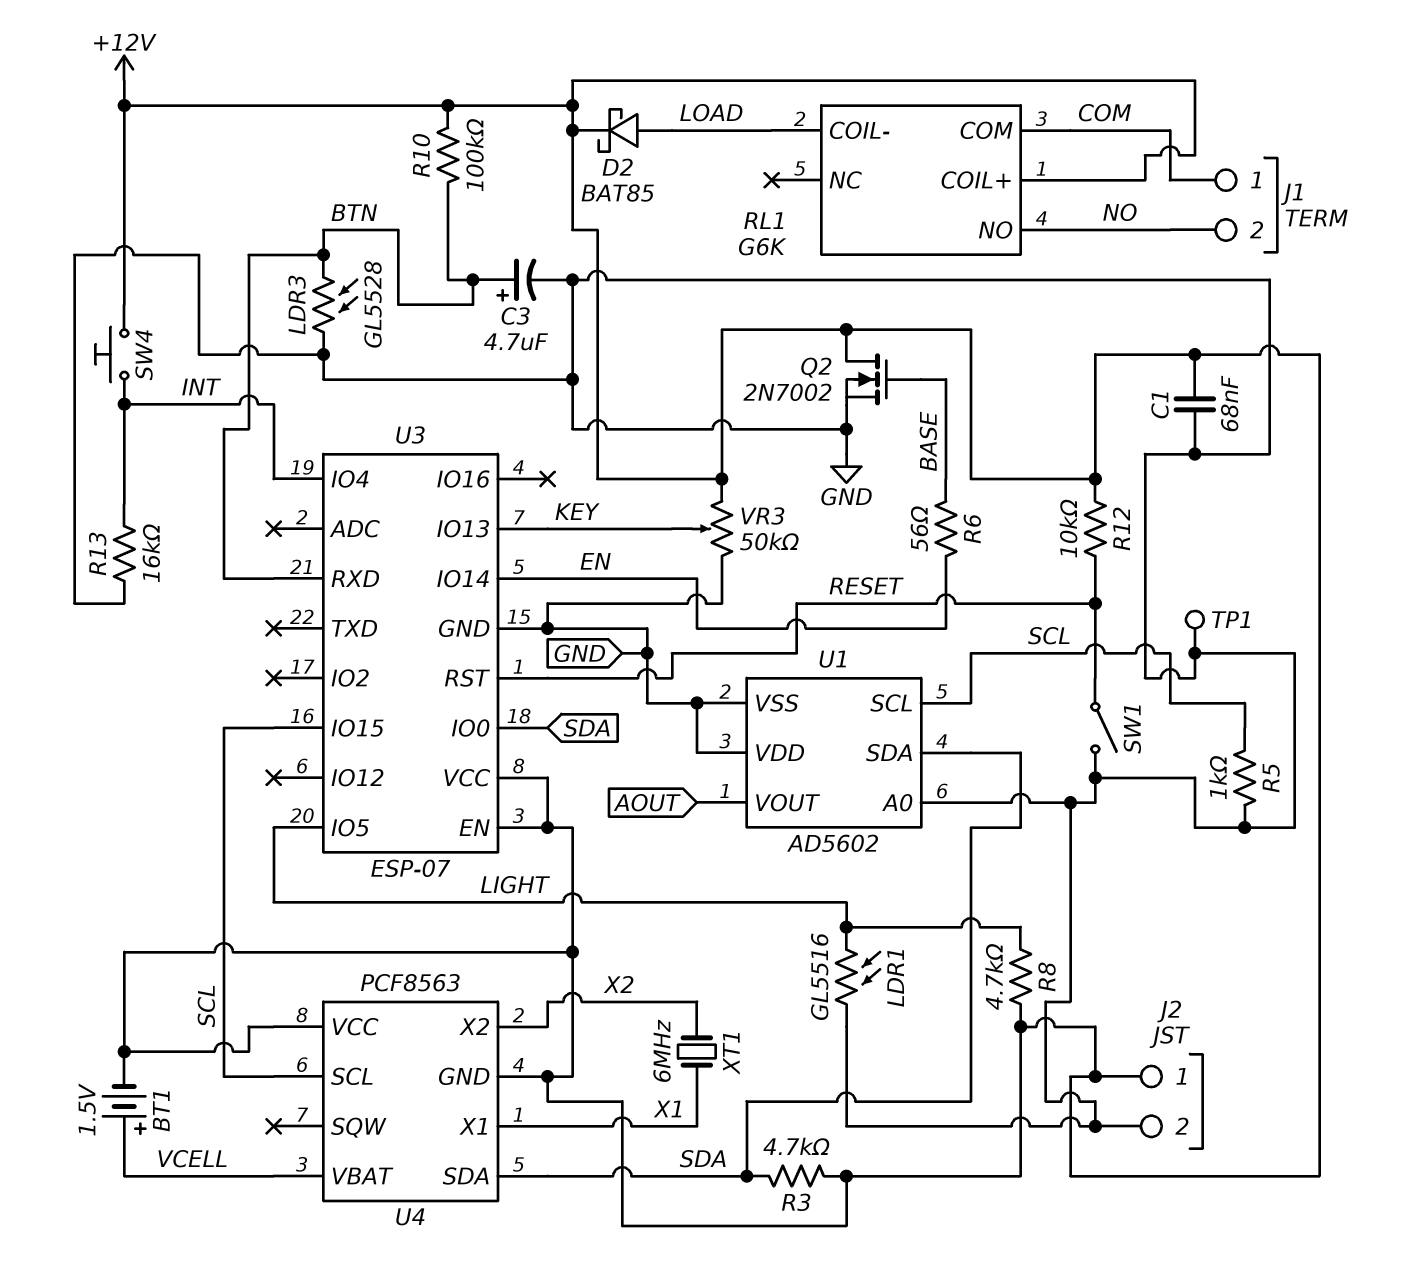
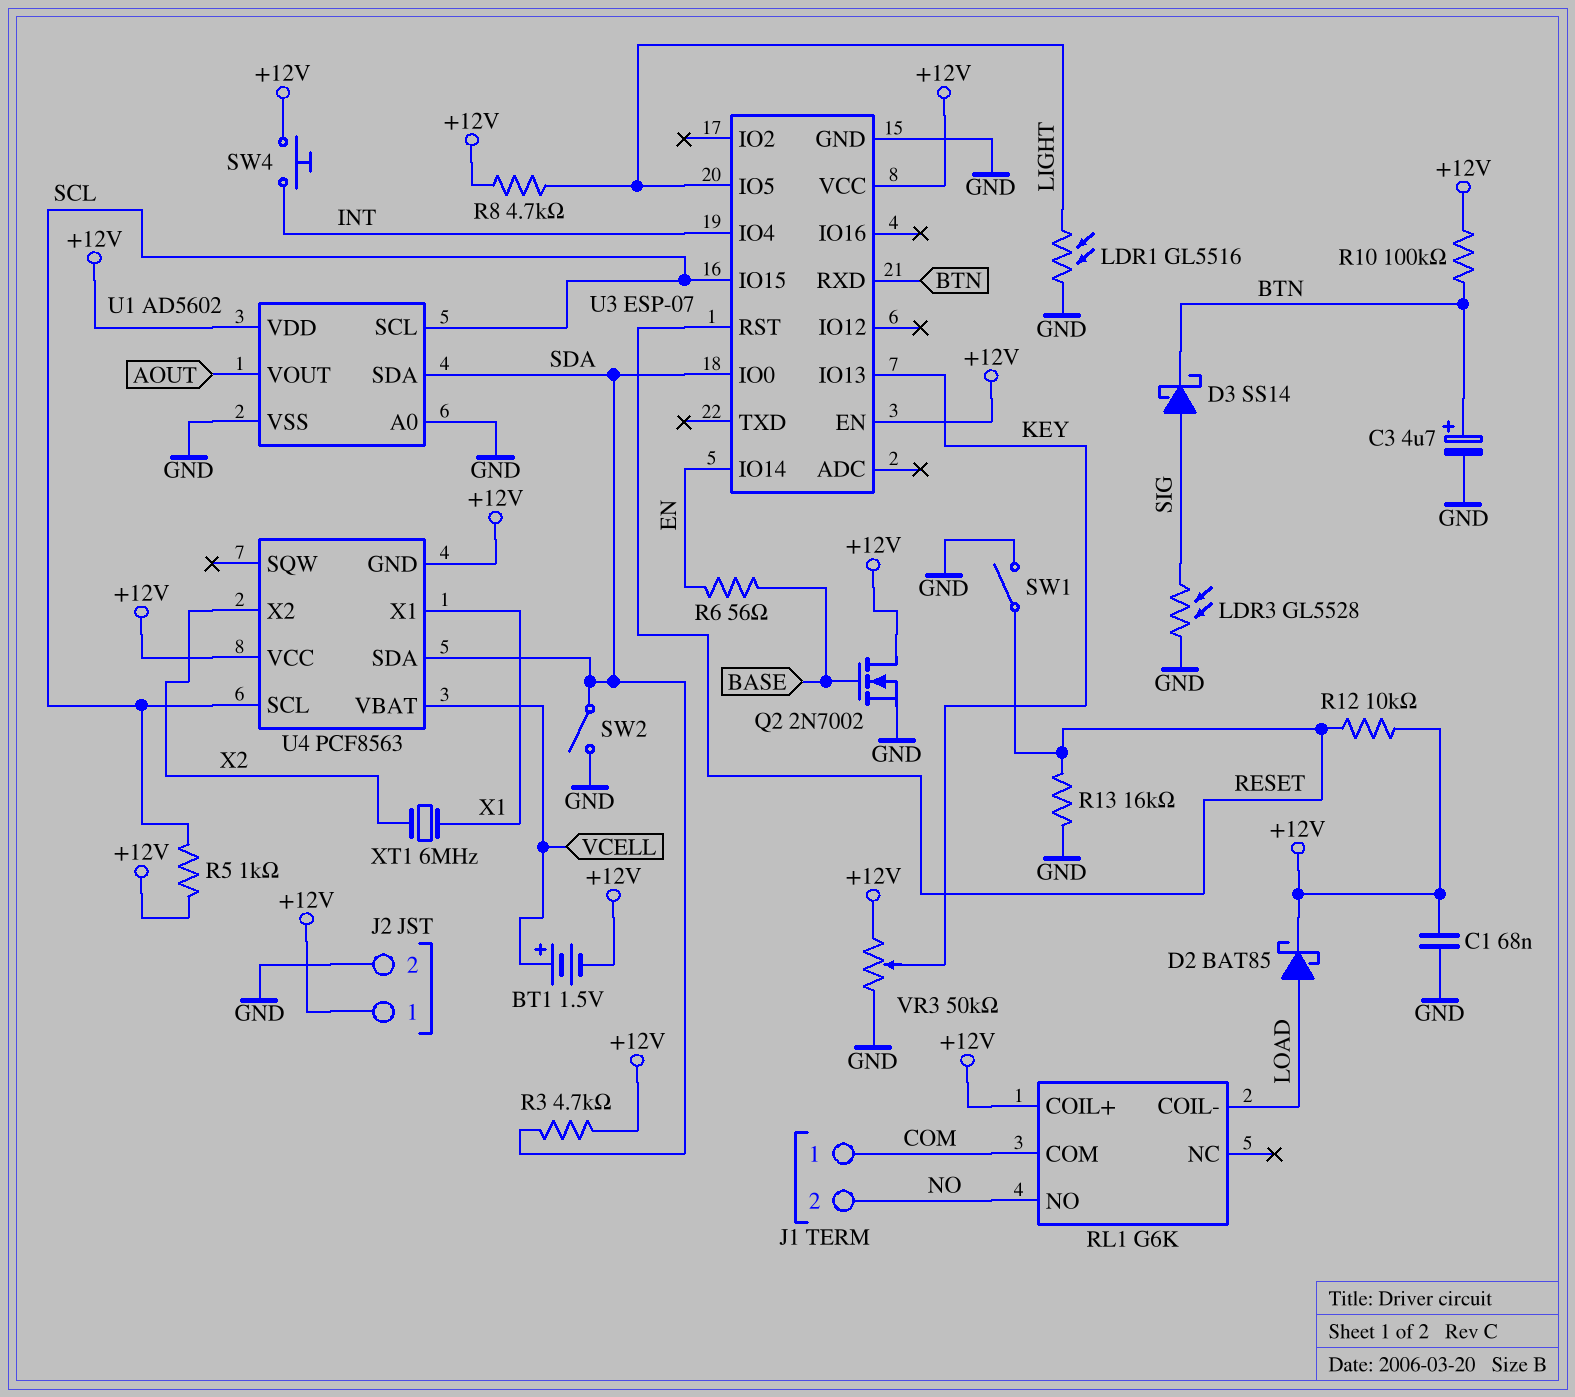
D3: none -> schottky SS14 (A SIG, K BTN)
LDR3: GL5528 (BTN, GND) -> GL5528 (GND, SIG)
R5: 1k (GND, SCL) -> 1k (+12V, SCL)
R13: 16k (GND, INT) -> 16k (GND, RESET)
SW2: none -> switch (GND, SDA)
TP1: test point (GND) -> none
U1 pin VDD: GND -> +12V

